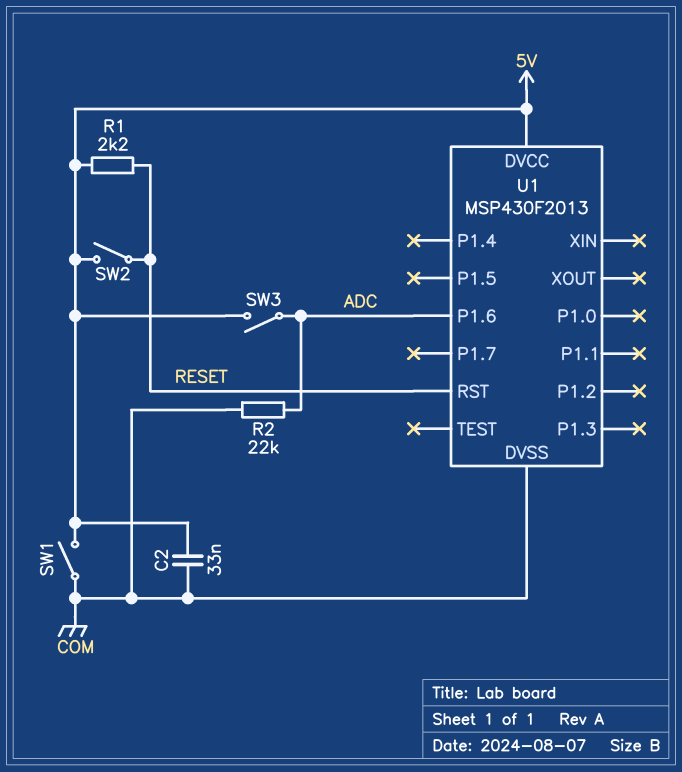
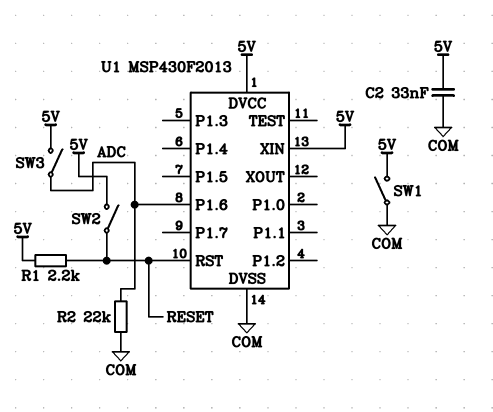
U1 pin XIN: none -> 5V

